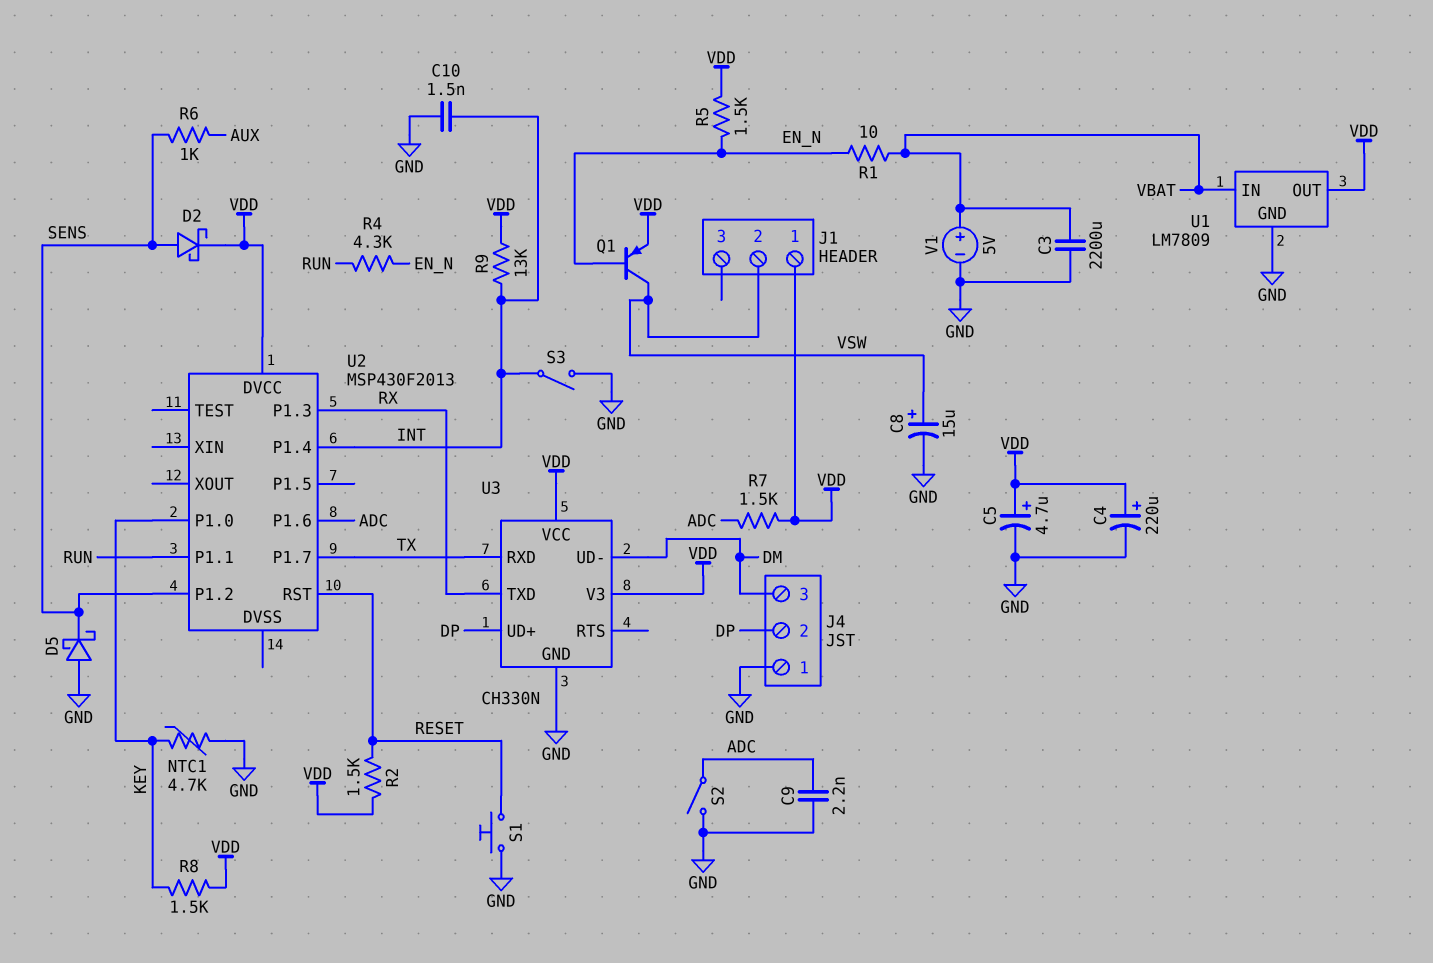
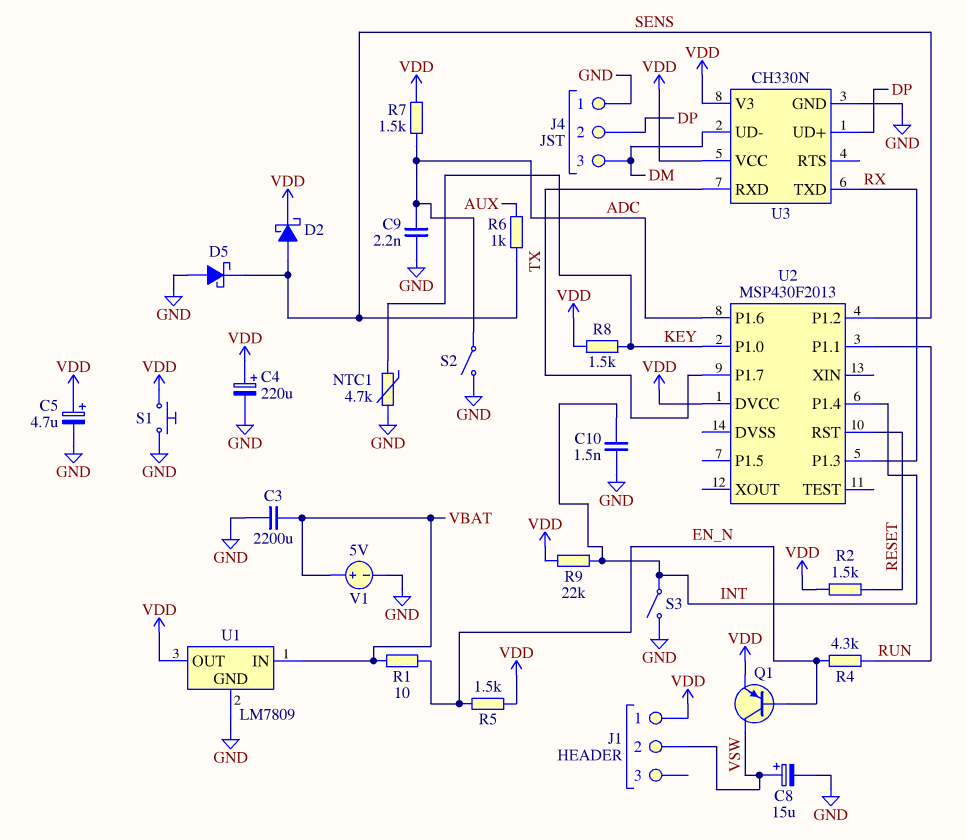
R9: 13k (INT, VDD) -> 22k (INT, VDD)
S1: button (GND, RESET) -> button (GND, VDD)

